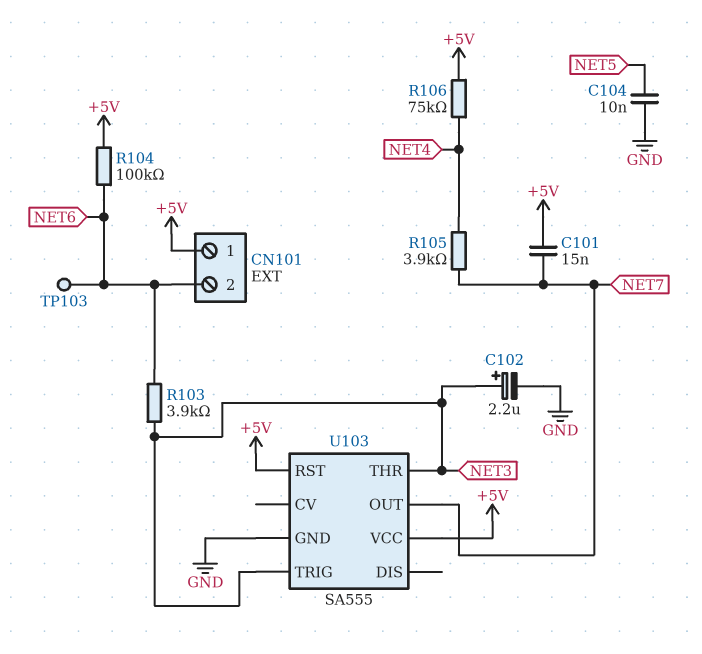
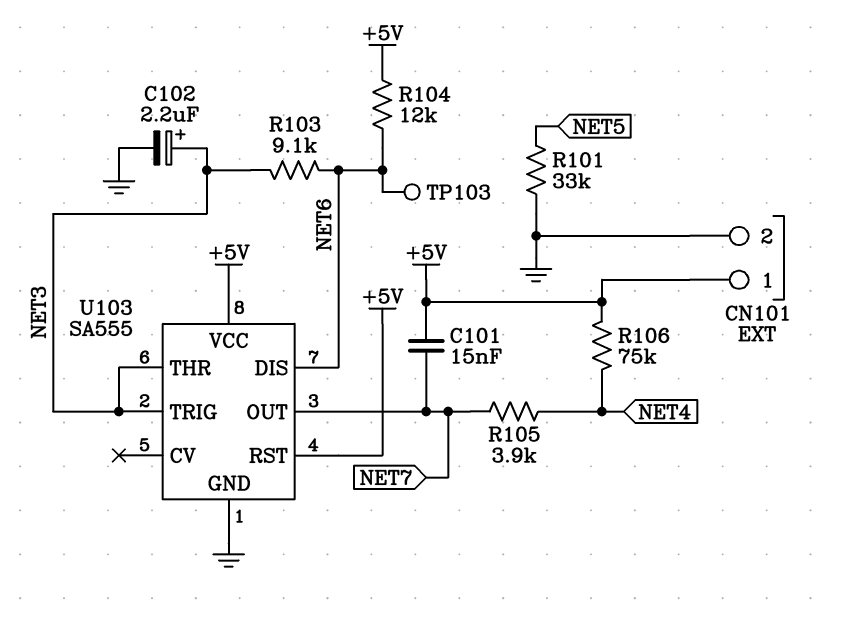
C104: 10nF (GND, NET5) -> none
CN101 pin 2: NET6 -> GND
R101: none -> 33k (GND, NET5)
R103: 3.9k (NET3, NET6) -> 9.1k (NET3, NET6)
R104: 100k (+5V, NET6) -> 12k (+5V, NET6)
U103 pin DIS: none -> NET6

